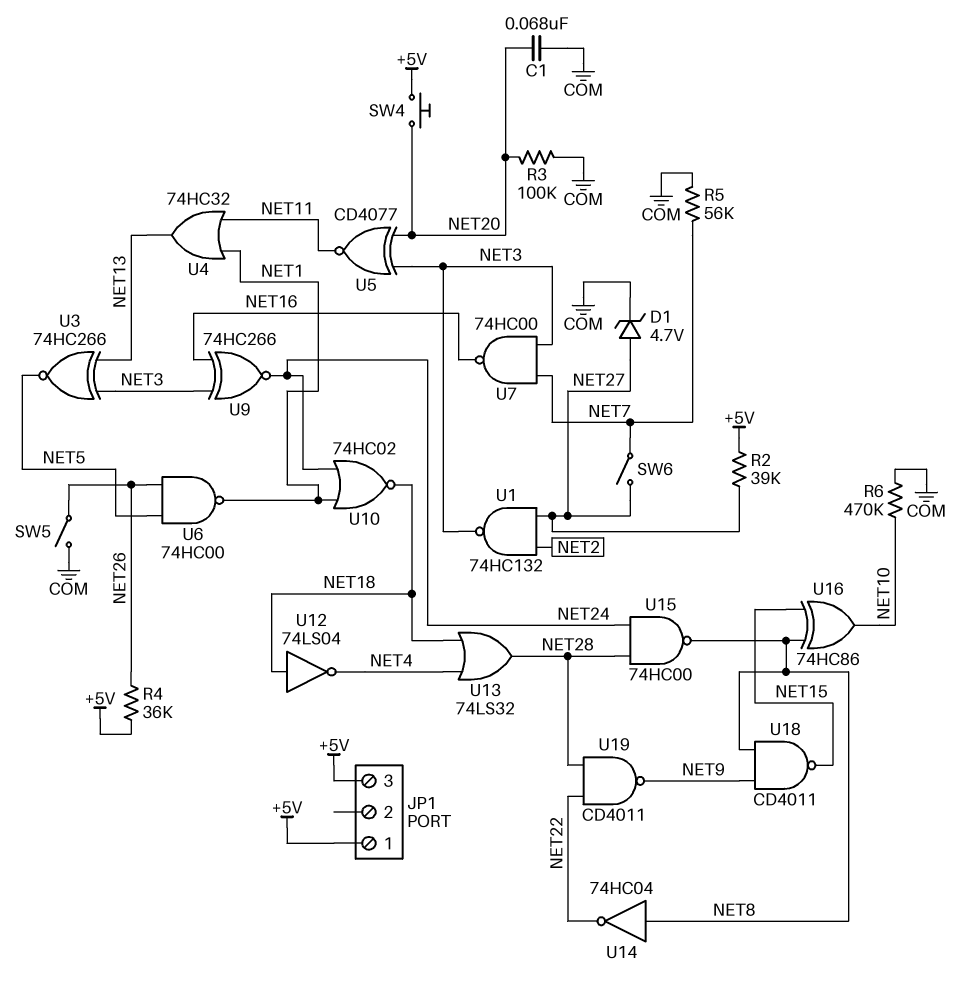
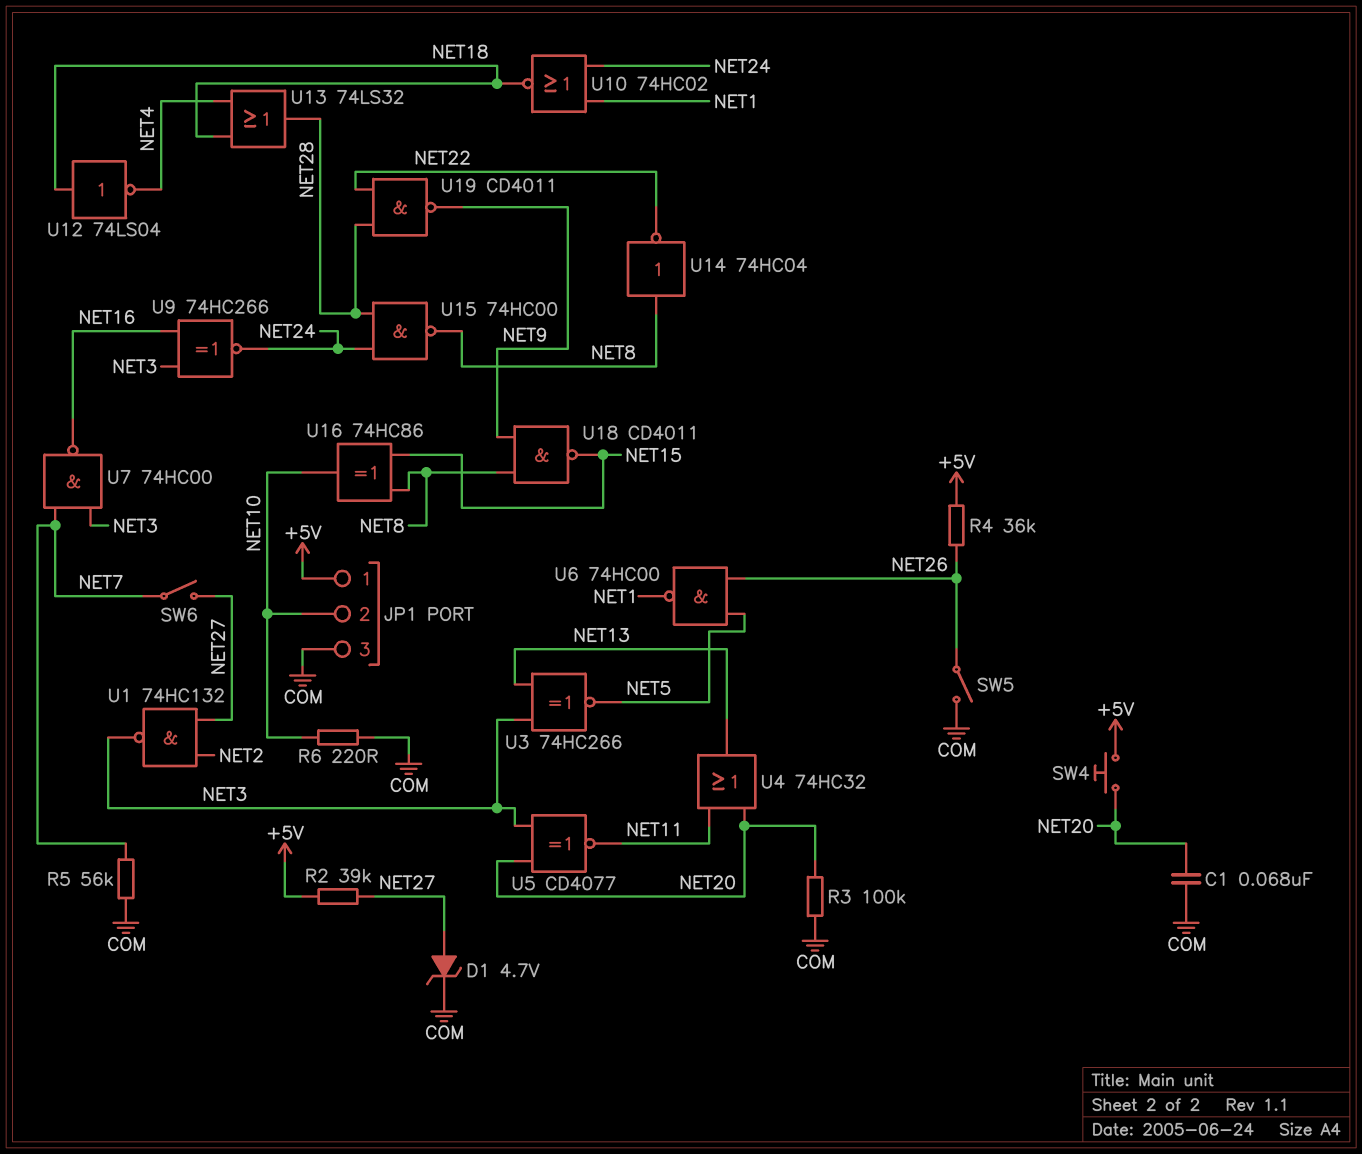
JP1 pin 2: none -> NET10
JP1 pin 3: +5V -> COM
R6: 470k (COM, NET10) -> 220 (COM, NET10)
U4: OR 74HC32 (in NET1, in NET11, out NET13) -> OR 74HC32 (in NET11, in NET20, out NET13)

